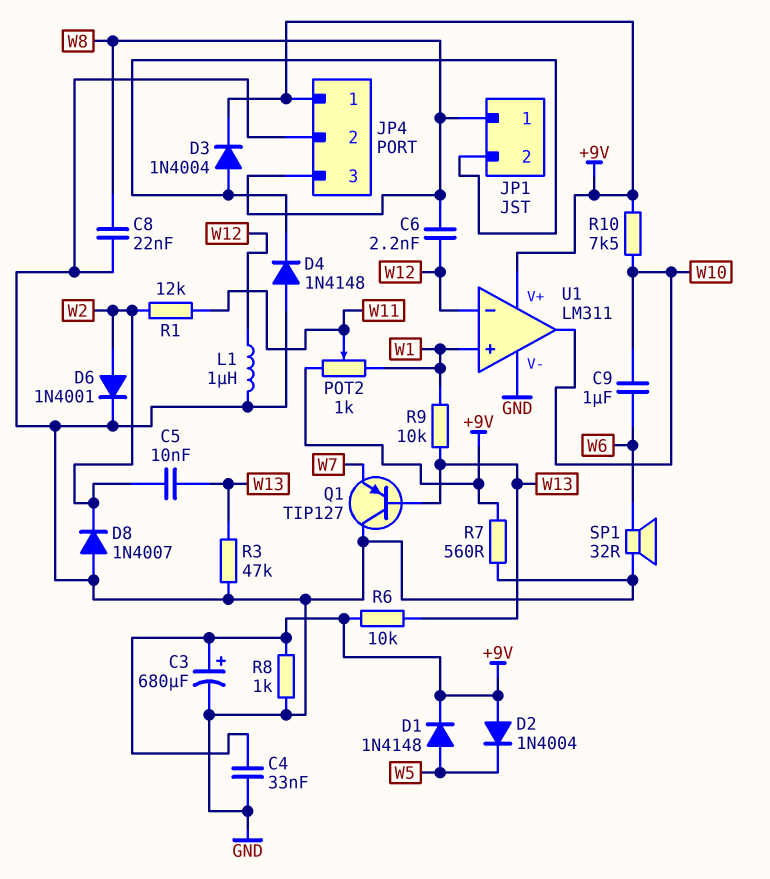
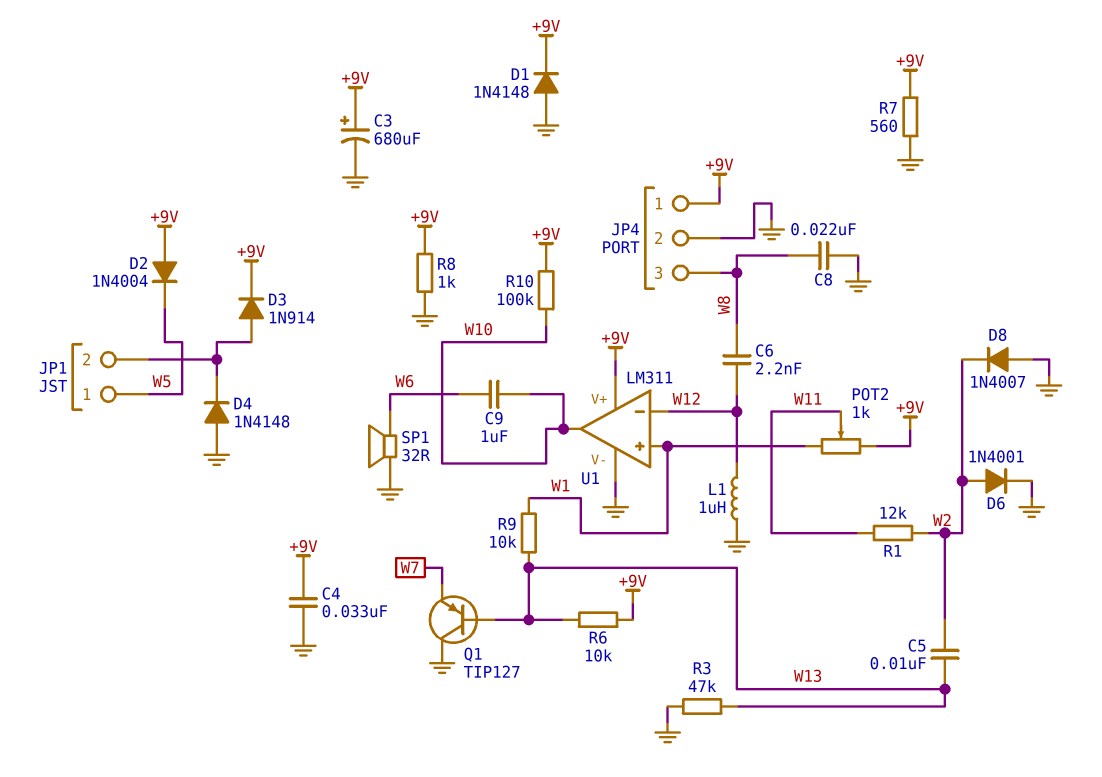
D1: diode 1N4148 (A W5, K +9V) -> diode 1N4148 (A GND, K +9V)
D3: diode 1N4004 (A JP1/2, K +9V) -> diode 1N914 (A JP1/2, K +9V)
JP1 pin 1: W8 -> W5
R10: 7.5k (+9V, W10) -> 100k (+9V, W10)

